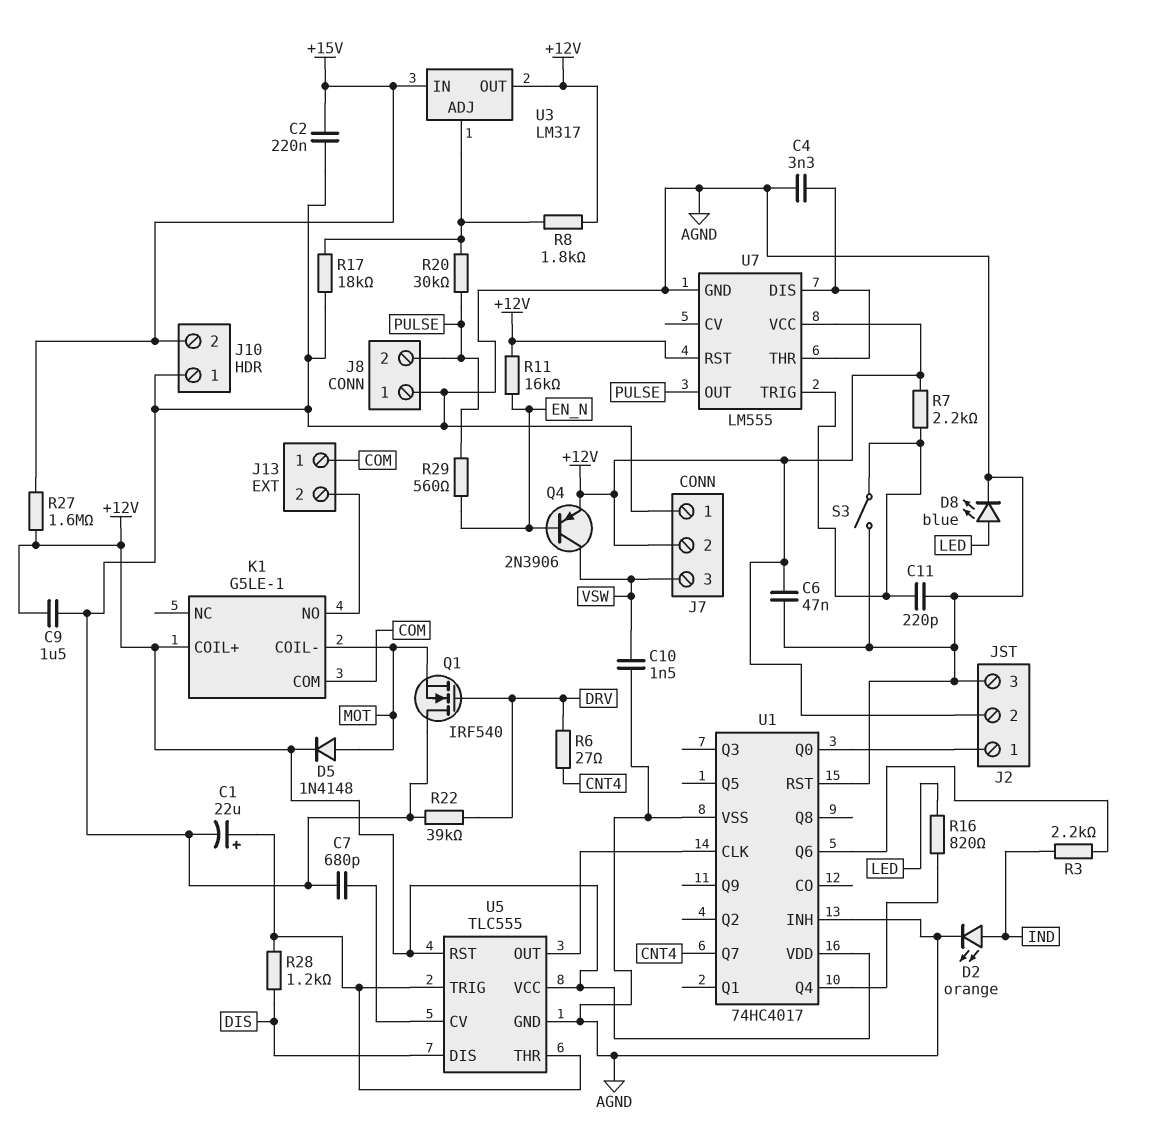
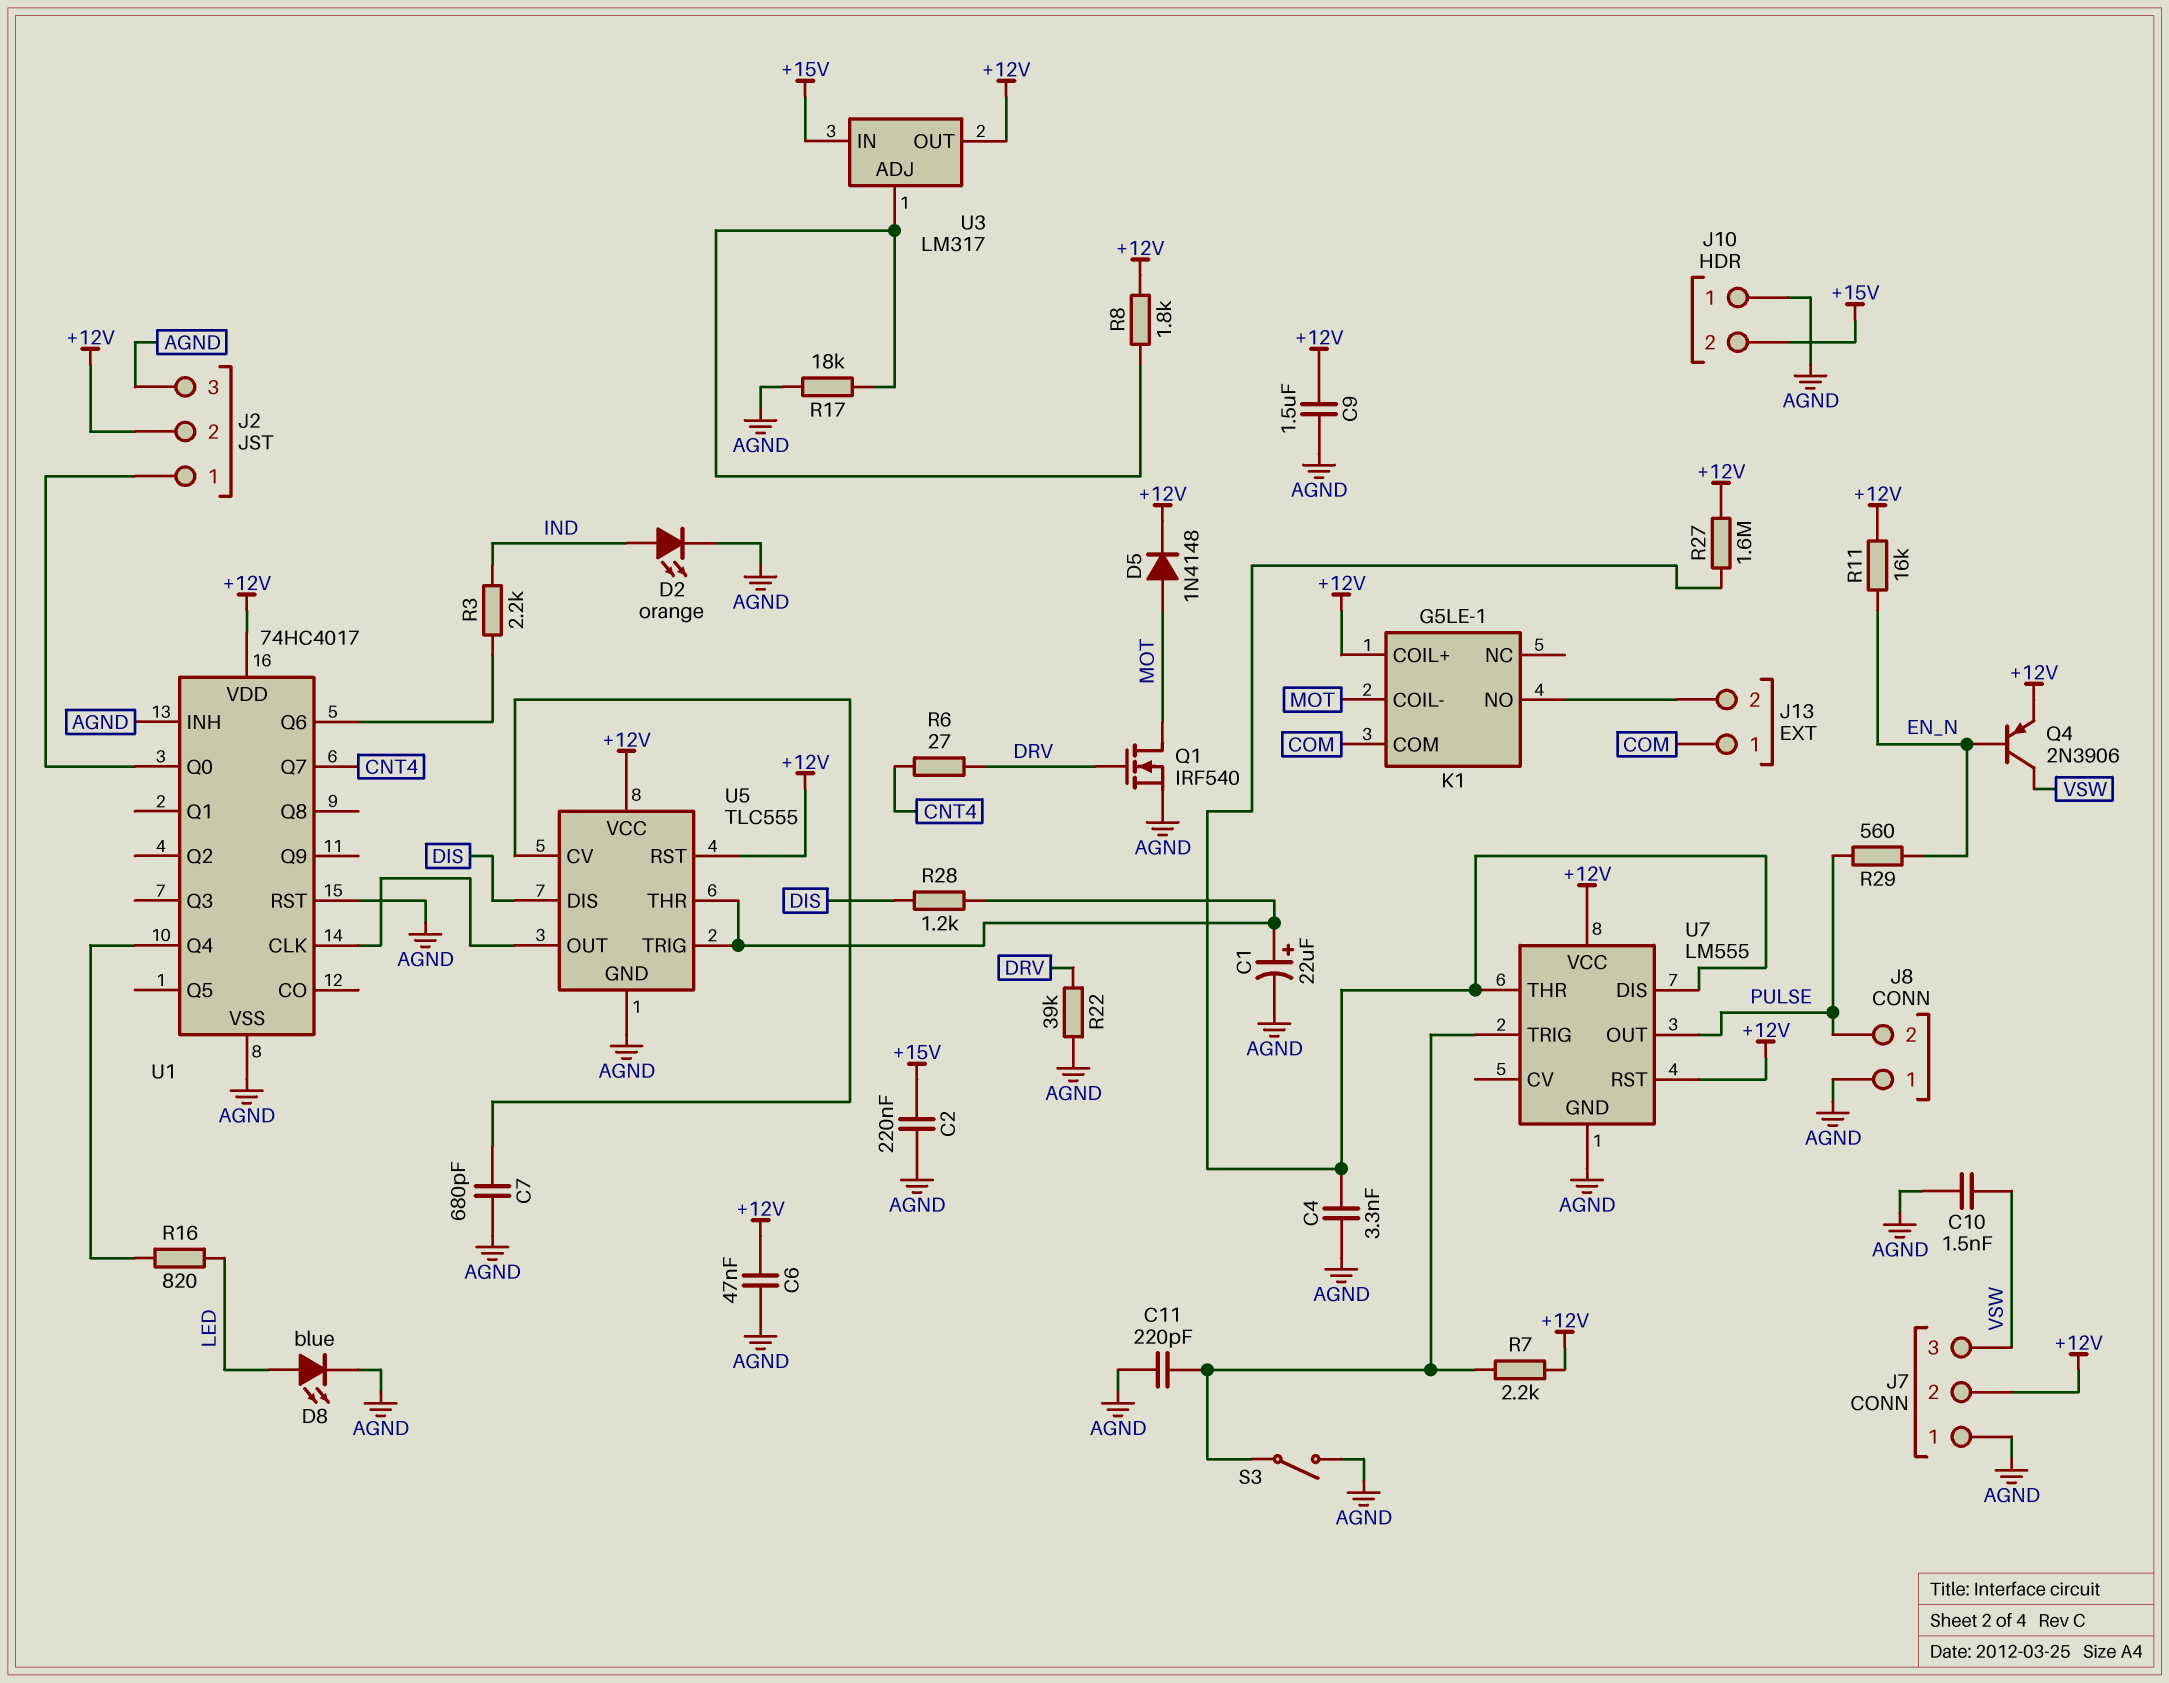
Q1: NMOS IRF540 (G DRV, D AGND, S MOT) -> NMOS IRF540 (G DRV, D MOT, S AGND)
R20: 30k (PULSE, U3/ADJ) -> none
R27: 1.6M (+12V, +15V) -> 1.6M (+12V, U7/DIS)

